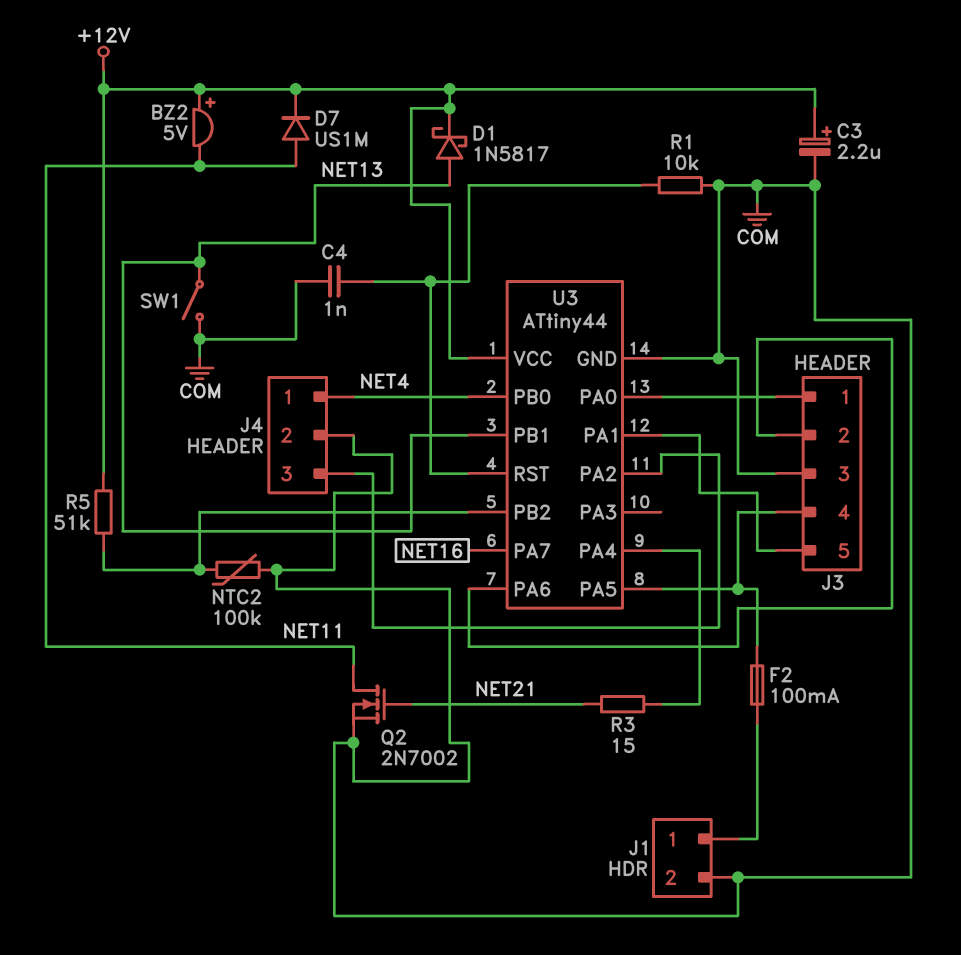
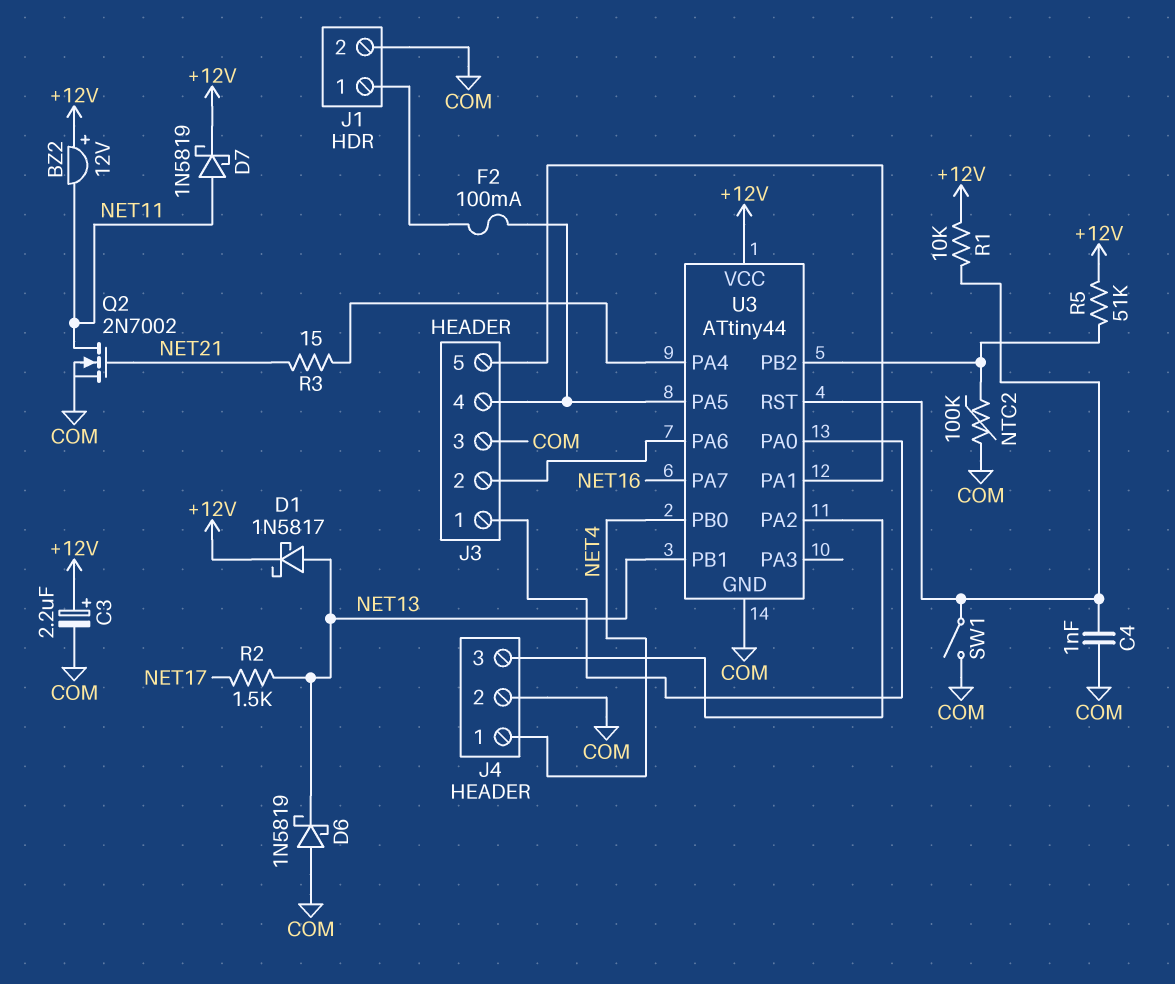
BZ2: buzzer 5V (plus +12V, minus NET11) -> buzzer 12V (plus +12V, minus NET11)
D6: none -> schottky 1N5819 (A COM, K NET13)
D7: diode US1M (A NET11, K +12V) -> schottky 1N5819 (A NET11, K +12V)
R1: 10k (COM, U3/RST) -> 10k (+12V, U3/RST)
R2: none -> 1.5k (NET13, NET17)
SW1: switch (COM, NET13) -> switch (COM, U3/RST)

